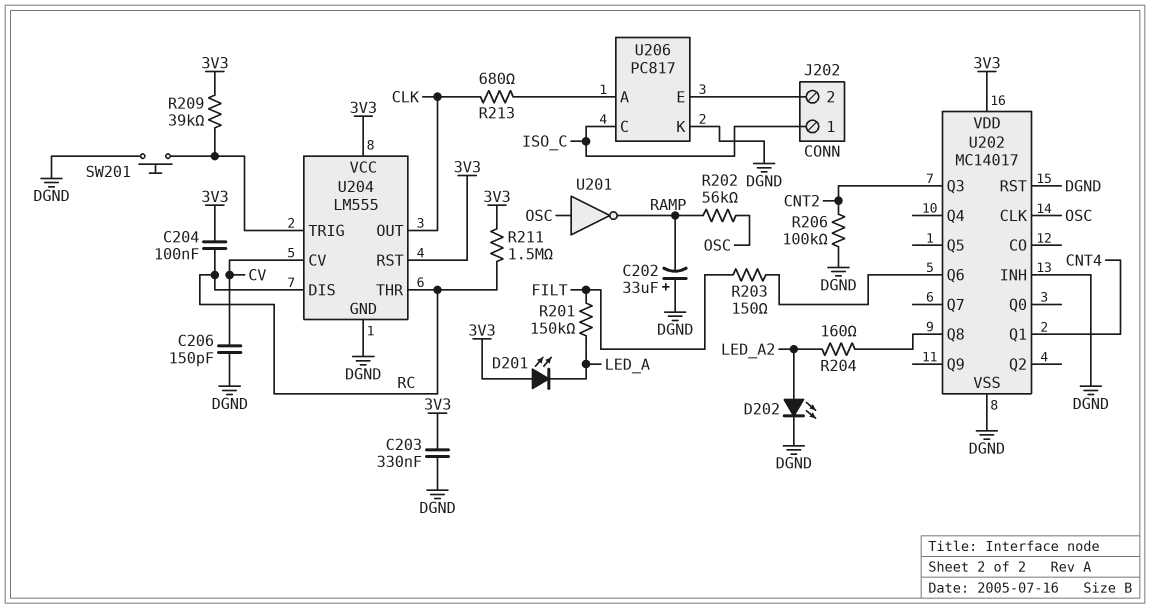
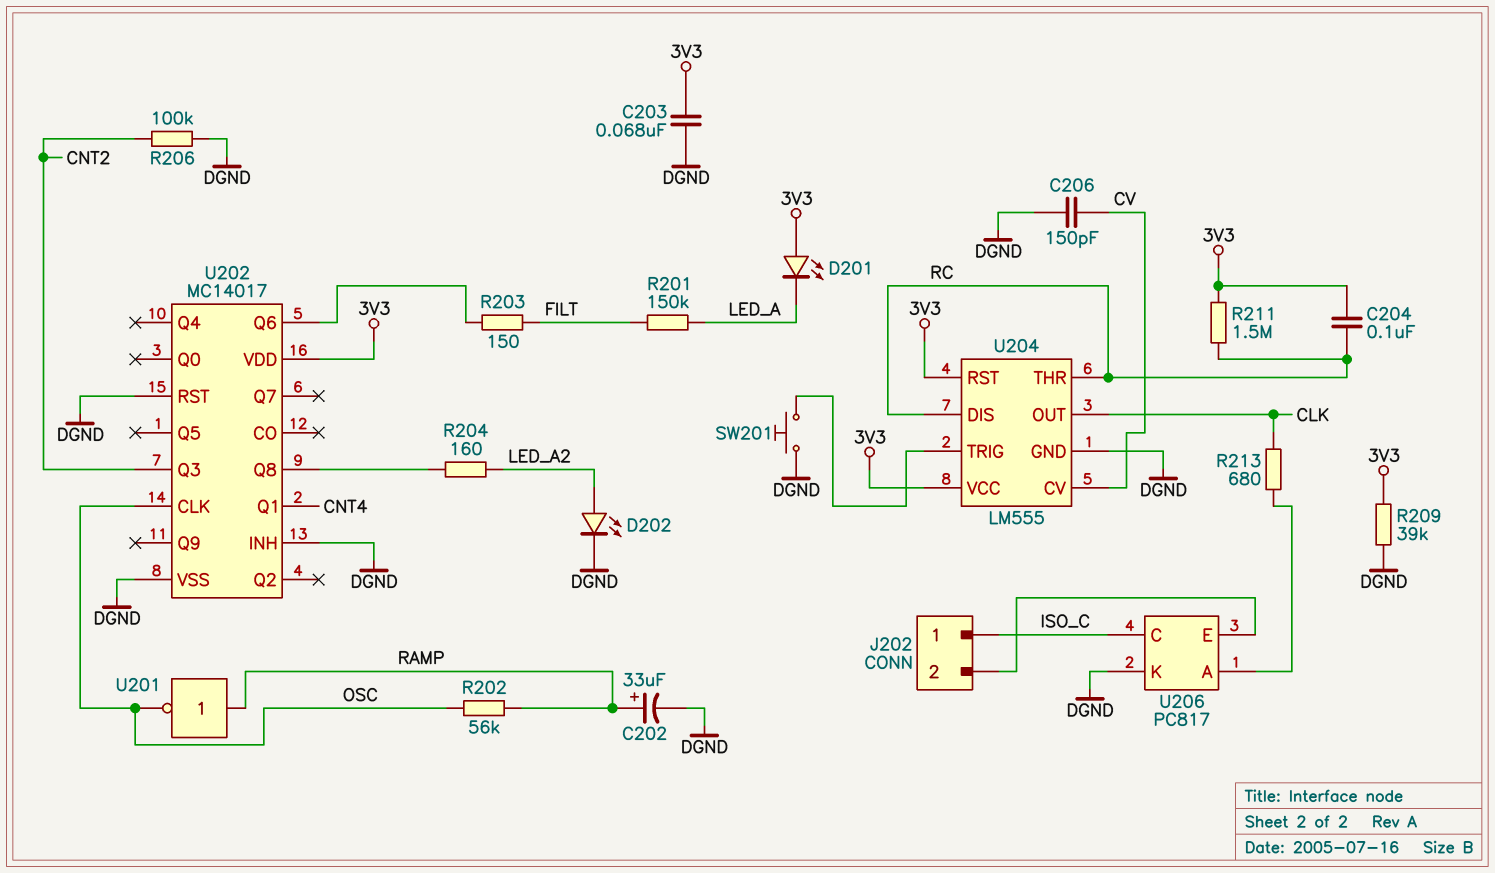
C202: 33uF (plus DGND, minus RAMP) -> 33uF (plus RAMP, minus DGND)
C203: 330nF (3V3, DGND) -> 68nF (3V3, DGND)
R209: 39k (3V3, U204/TRIG) -> 39k (3V3, DGND)
U201: NOT (in OSC, out RAMP) -> NOT (in RAMP, out OSC)

